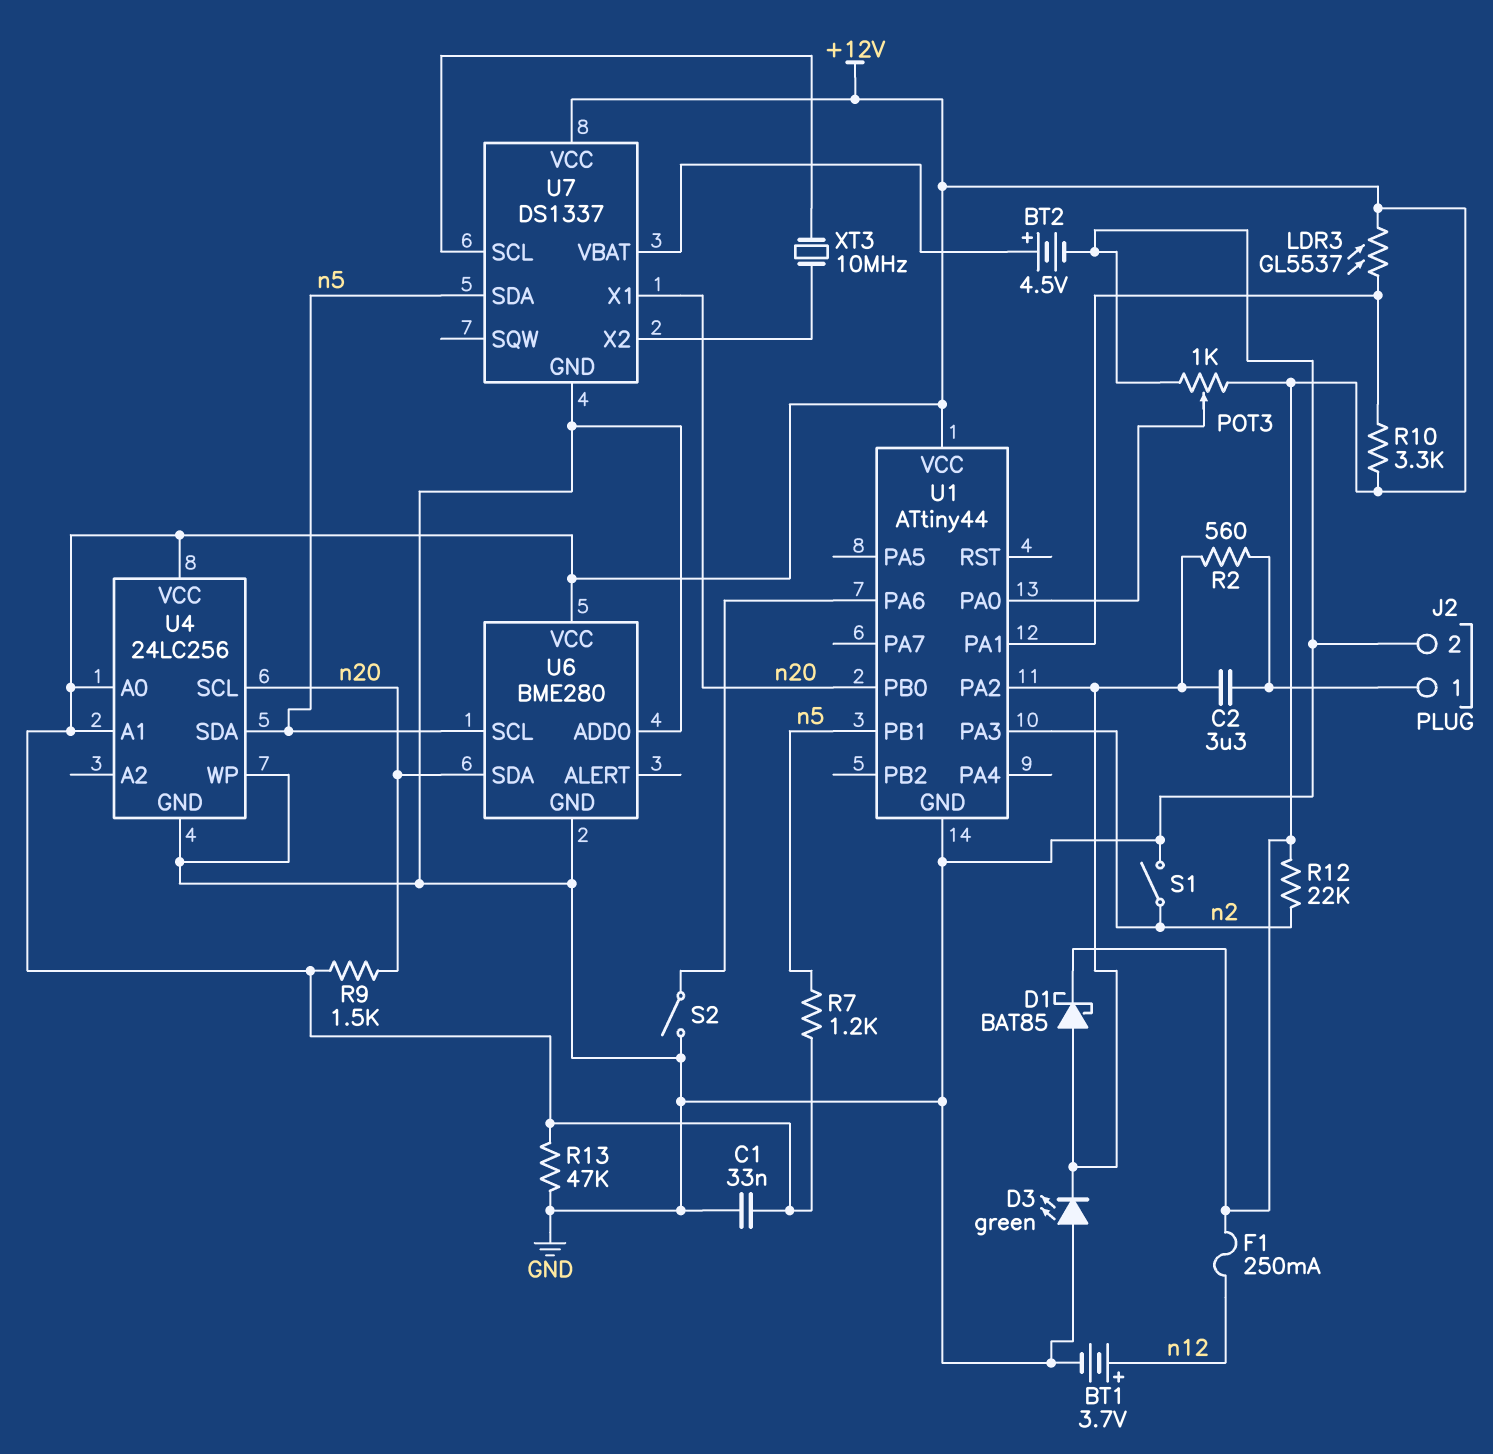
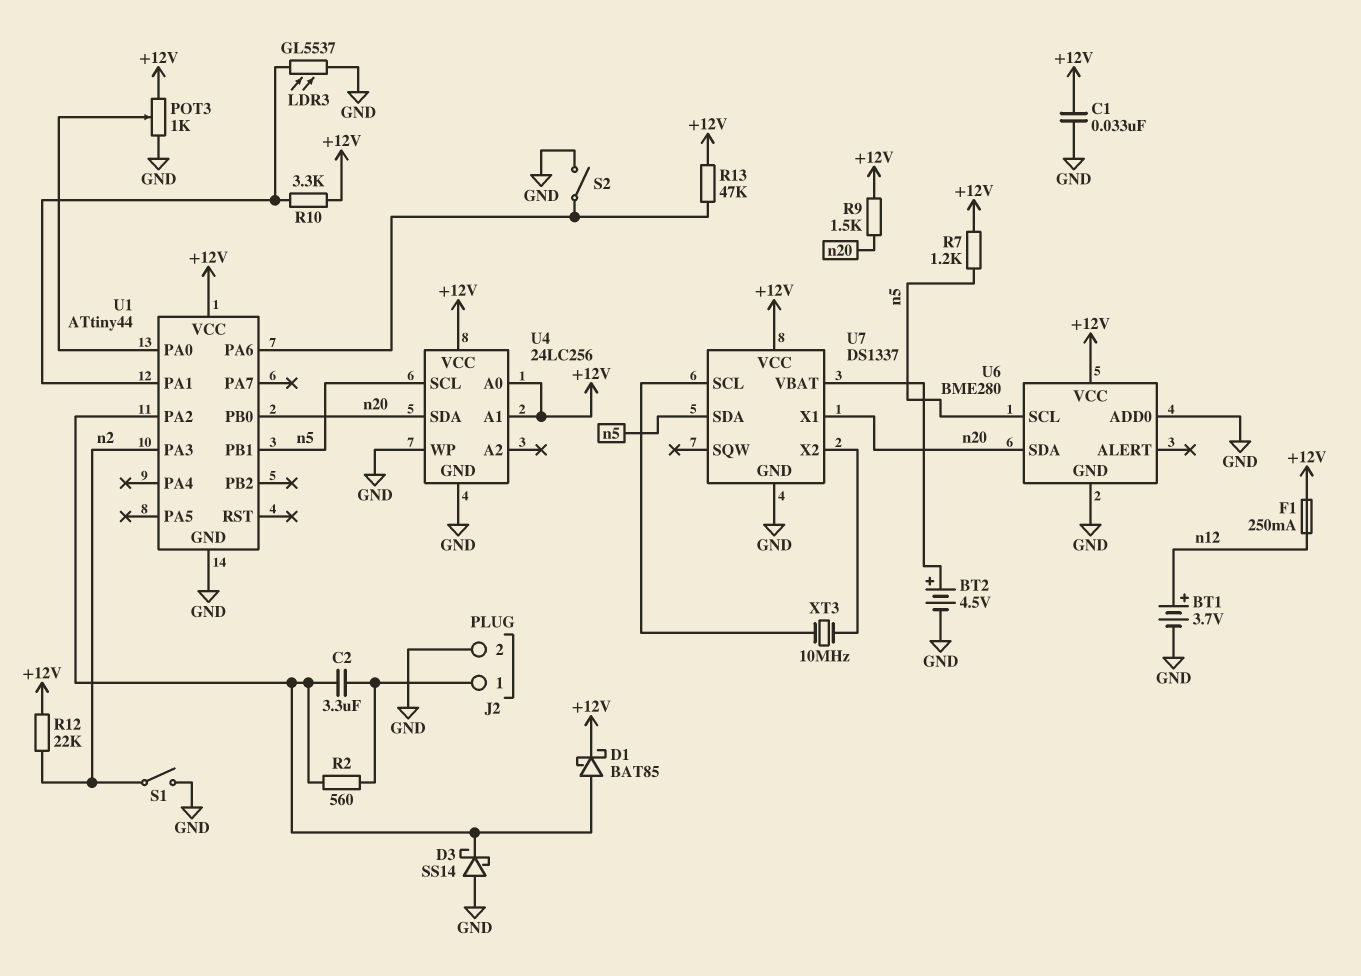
D3: LED green (A GND, K U1/PA2) -> schottky SS14 (A GND, K U1/PA2)
LDR3: GL5537 (+12V, U1/PA1) -> GL5537 (GND, U1/PA1)
R13: 47k (+12V, GND) -> 47k (+12V, U1/PA6)
U4 pin SCL: n20 -> n5
U4 pin SDA: n5 -> n20

